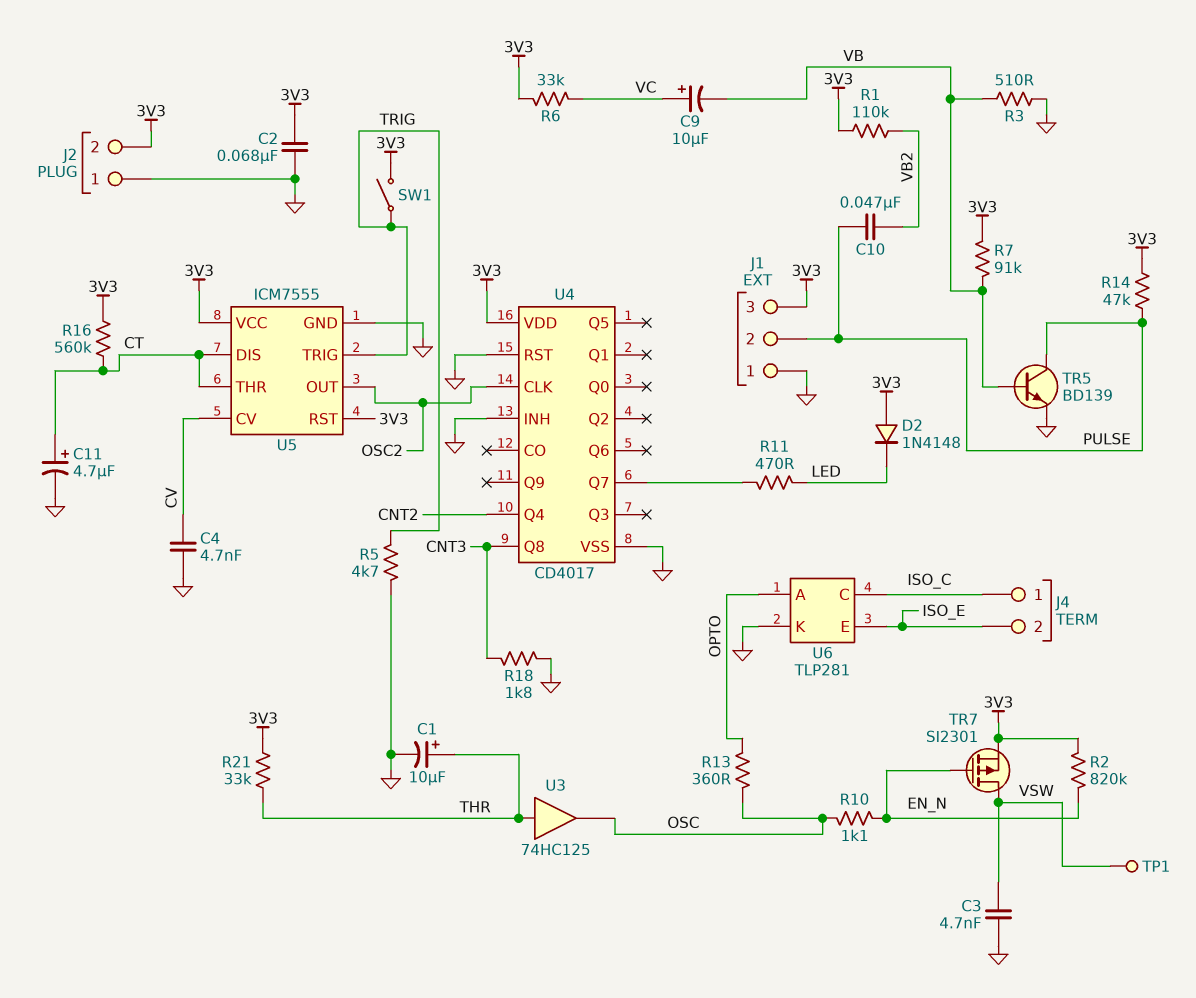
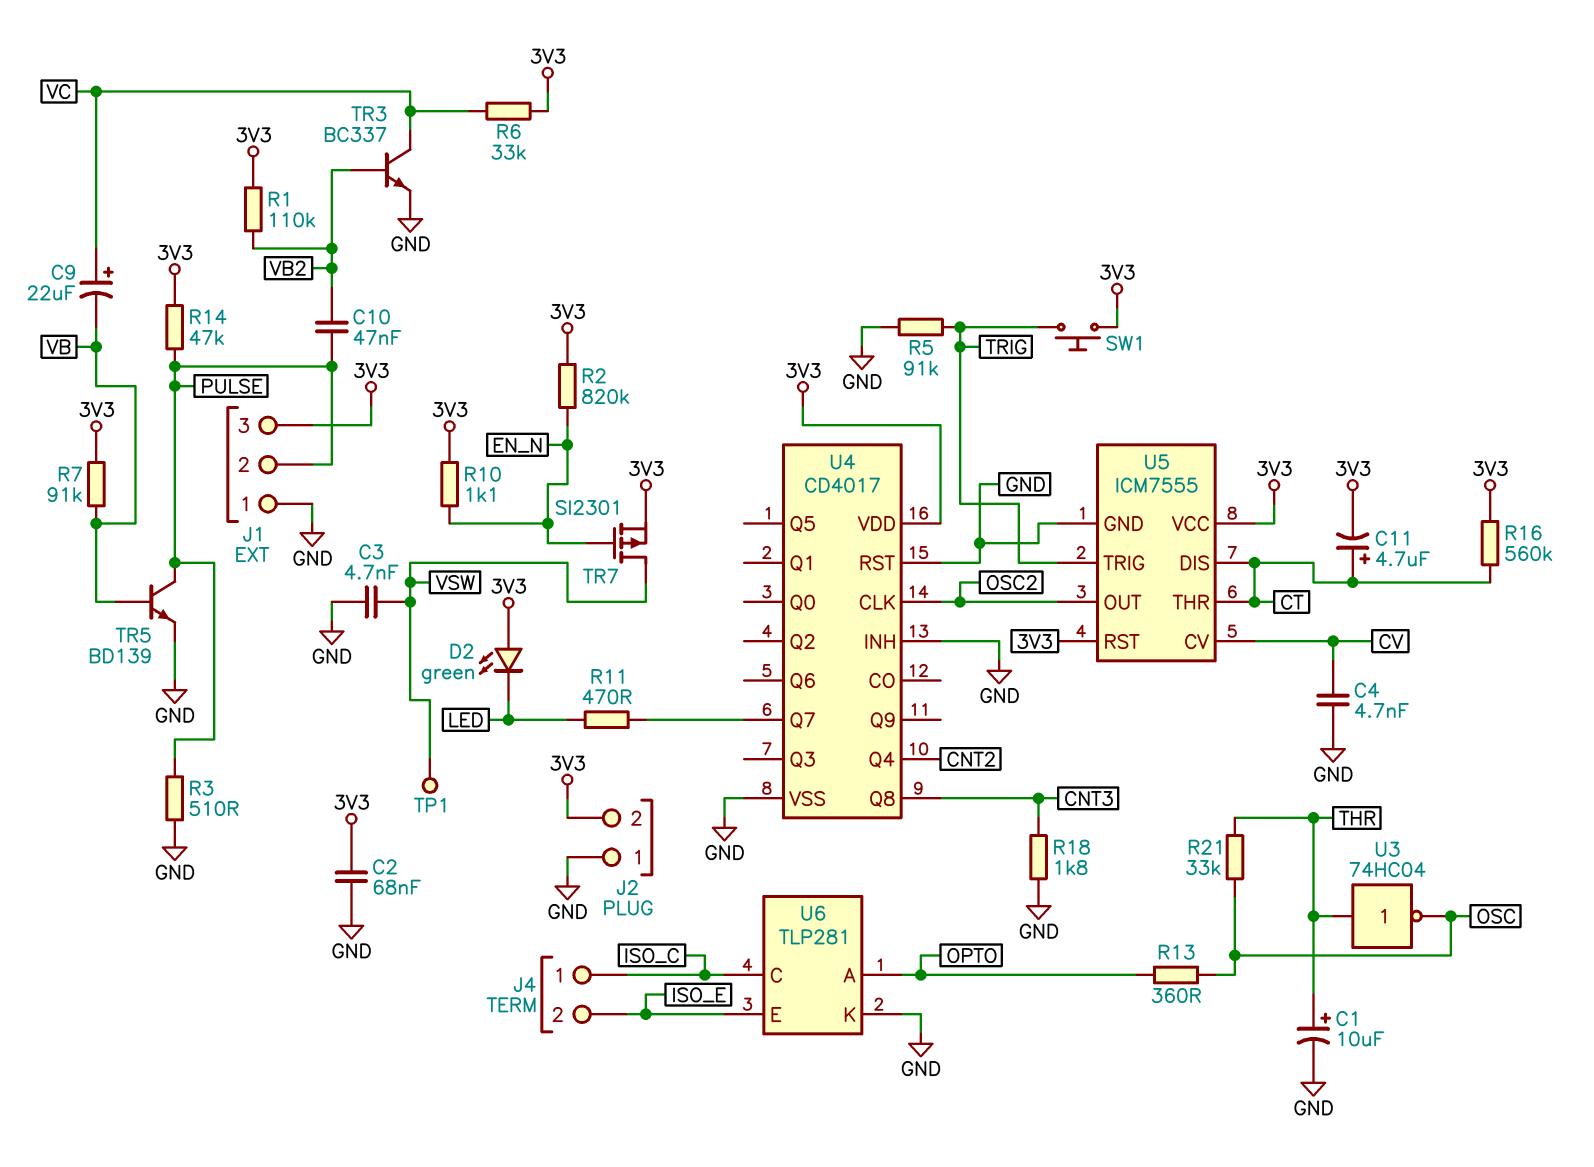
C9: 10uF (plus VC, minus VB) -> 22uF (plus VC, minus VB)
C11: 4.7uF (plus CT, minus GND) -> 4.7uF (plus CT, minus 3V3)
D2: diode 1N4148 (A 3V3, K LED) -> LED green (A 3V3, K LED)
R3: 510 (GND, VB) -> 510 (GND, PULSE)
R5: 4.7k (GND, TRIG) -> 91k (GND, TRIG)
R10: 1.1k (EN_N, OSC) -> 1.1k (3V3, EN_N)
R21: 33k (3V3, THR) -> 33k (OSC, THR)
SW1: switch (3V3, TRIG) -> button (3V3, TRIG)
TR3: none -> NPN BC337 (B VB2, C VC, E GND)
U3: buffer 74HC125 (in THR, out OSC) -> NOT 74HC04 (in THR, out OSC)

